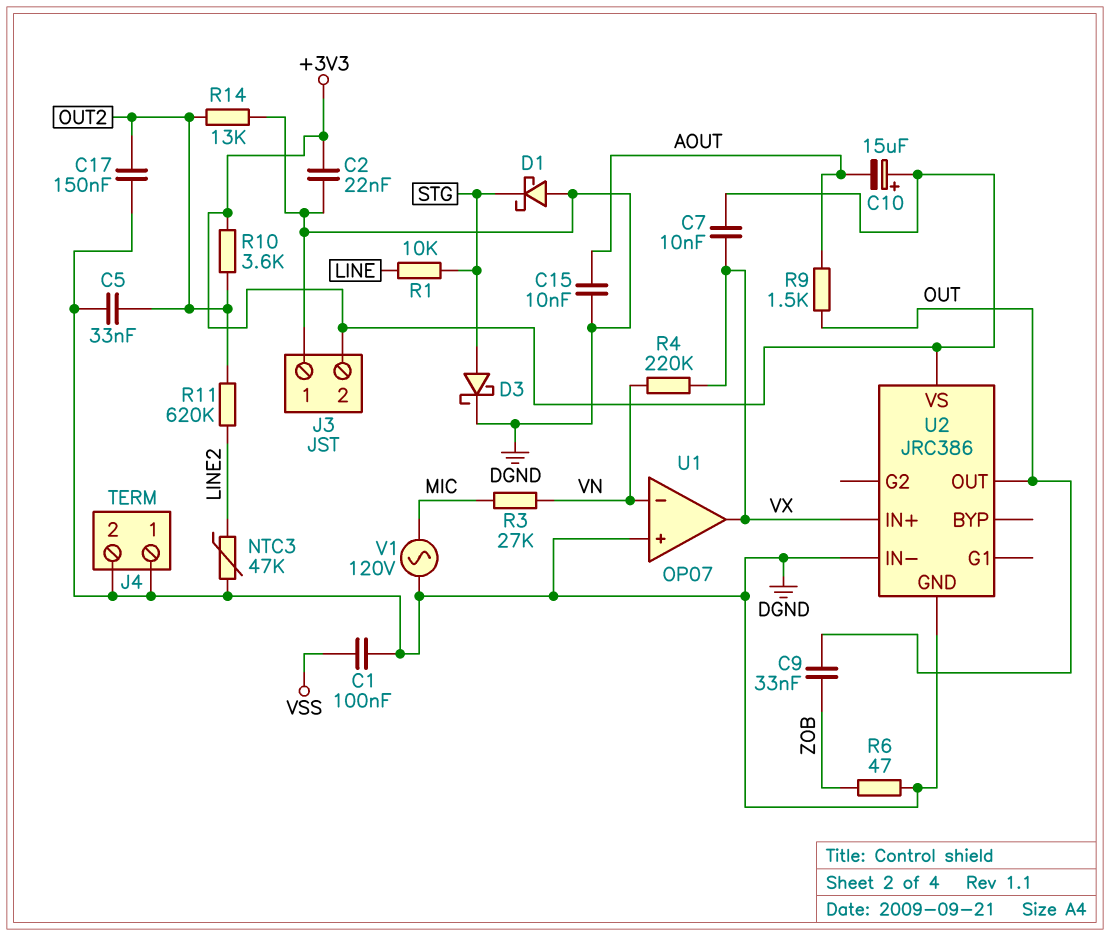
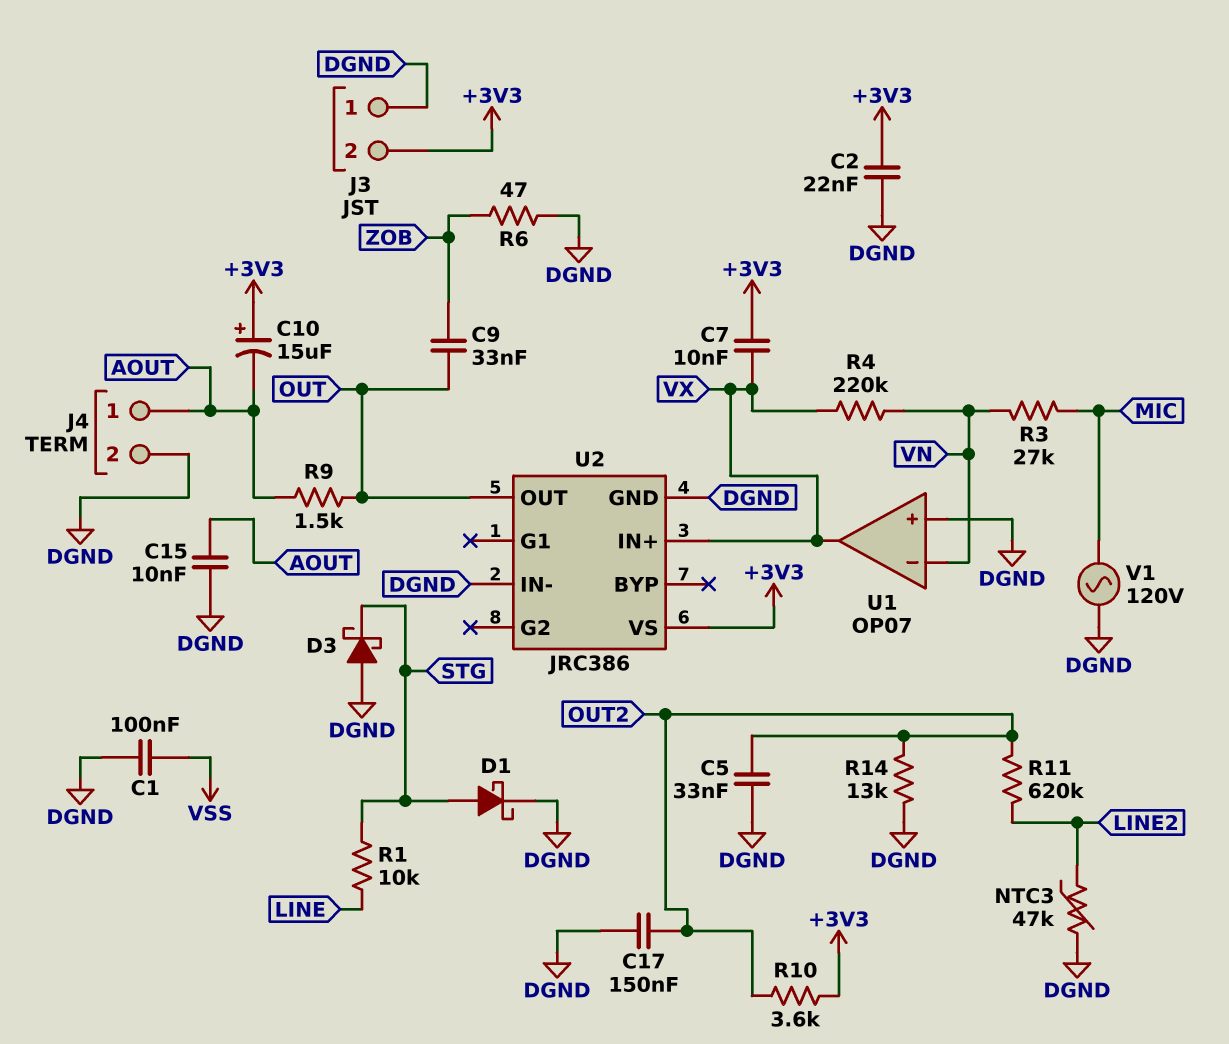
D1: schottky (A DGND, K STG) -> schottky (A STG, K DGND)
D3: schottky (A STG, K DGND) -> schottky (A DGND, K STG)
J4 pin 1: DGND -> AOUT

